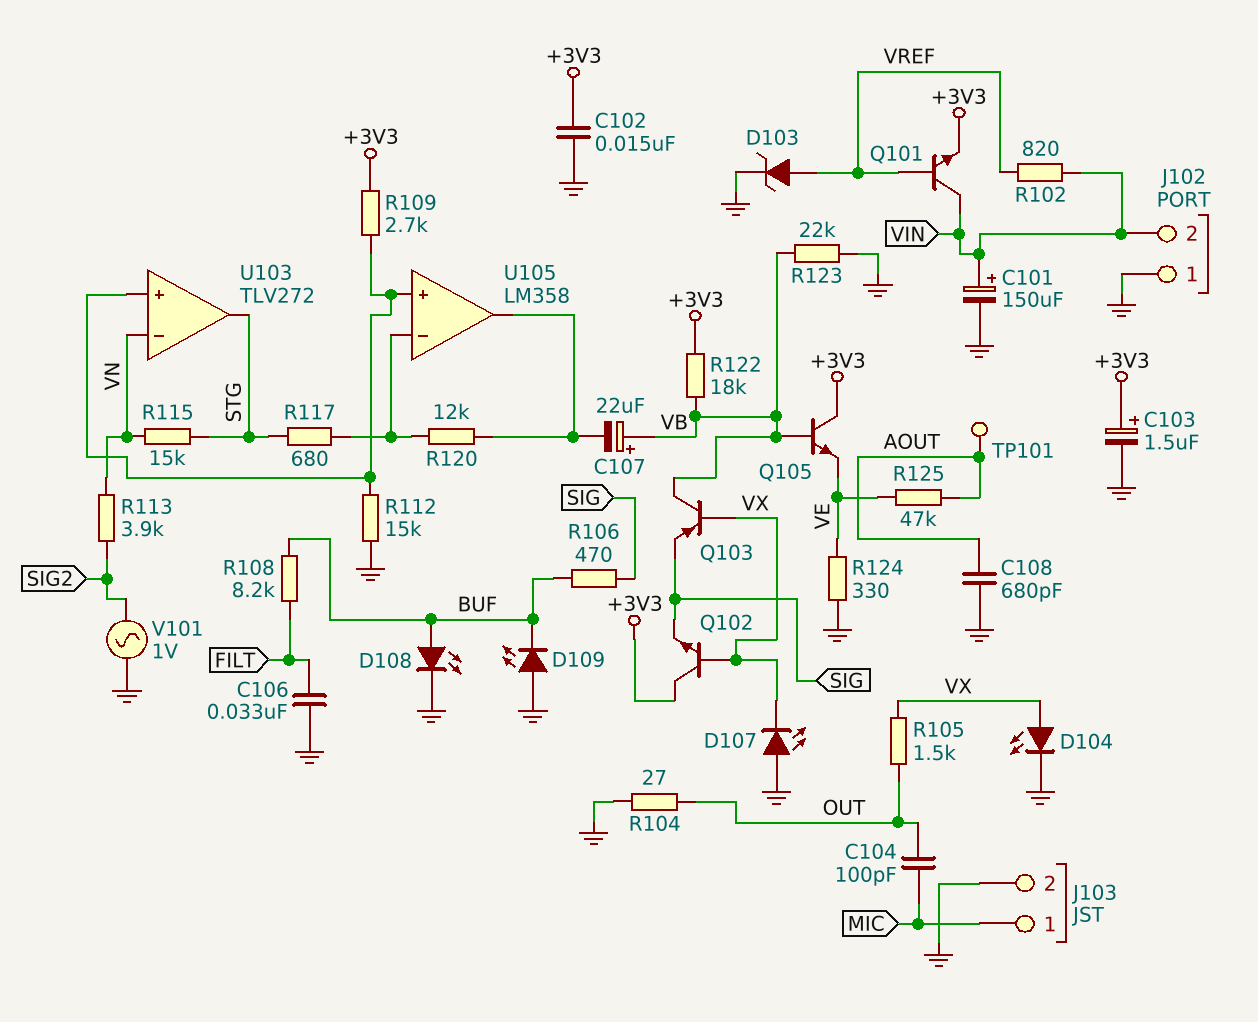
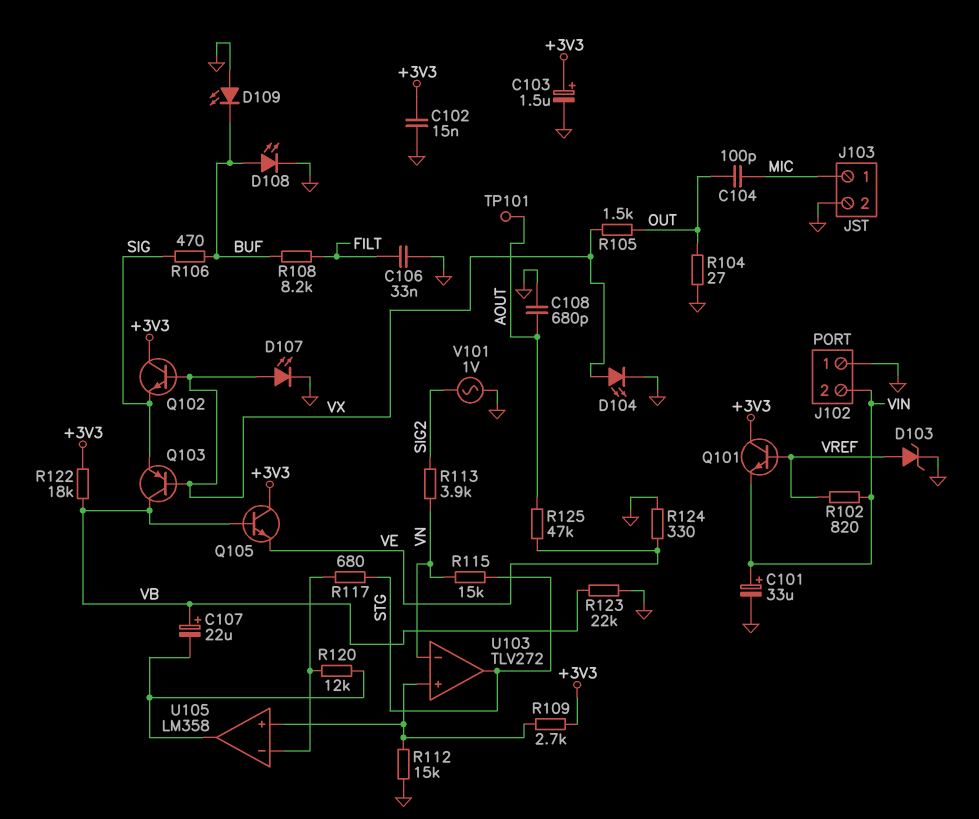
C101: 150uF (plus VIN, minus GND) -> 33uF (plus VIN, minus GND)
D107: LED (A GND, K VX) -> LED (A VX, K GND)
Q101: NPN (B VREF, C VIN, E +3V3) -> NPN (B VREF, C +3V3, E VIN)

